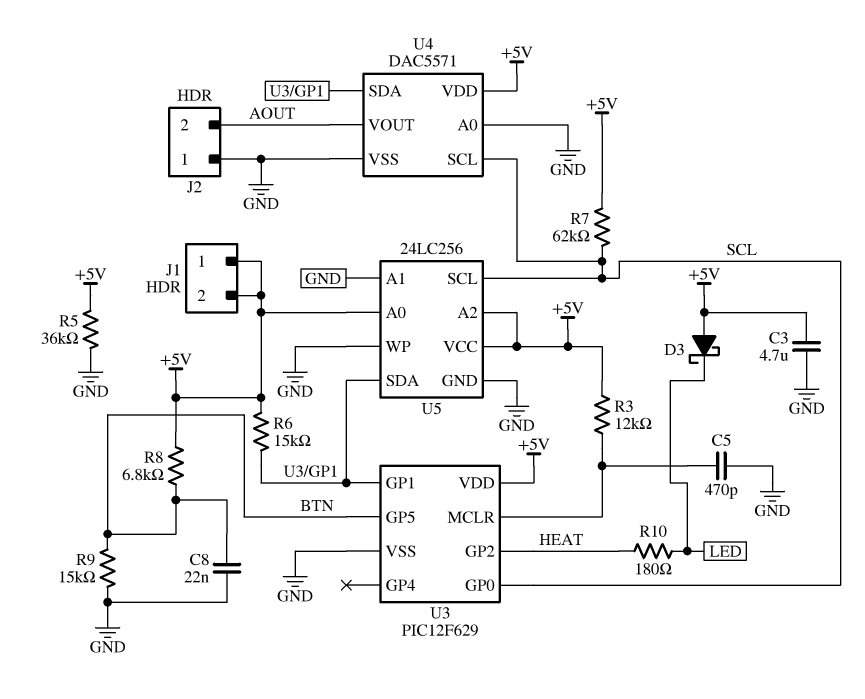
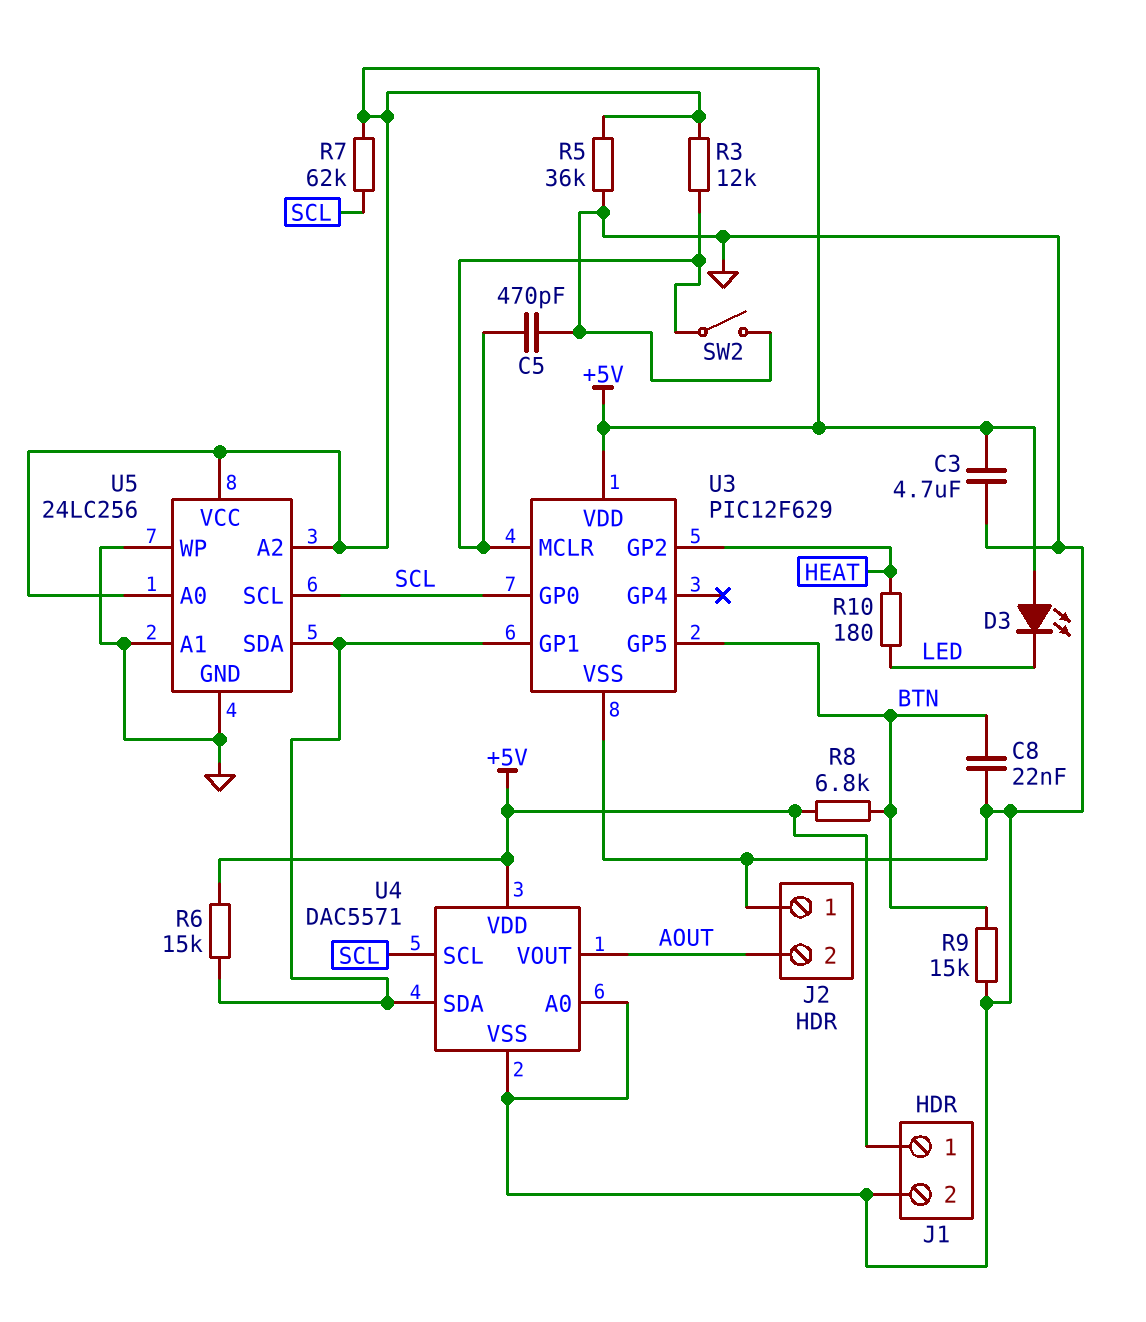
D3: schottky (A +5V, K LED) -> LED (A +5V, K LED)
J1 pin 2: +5V -> GND
SW2: none -> switch (GND, U3/MCLR)

